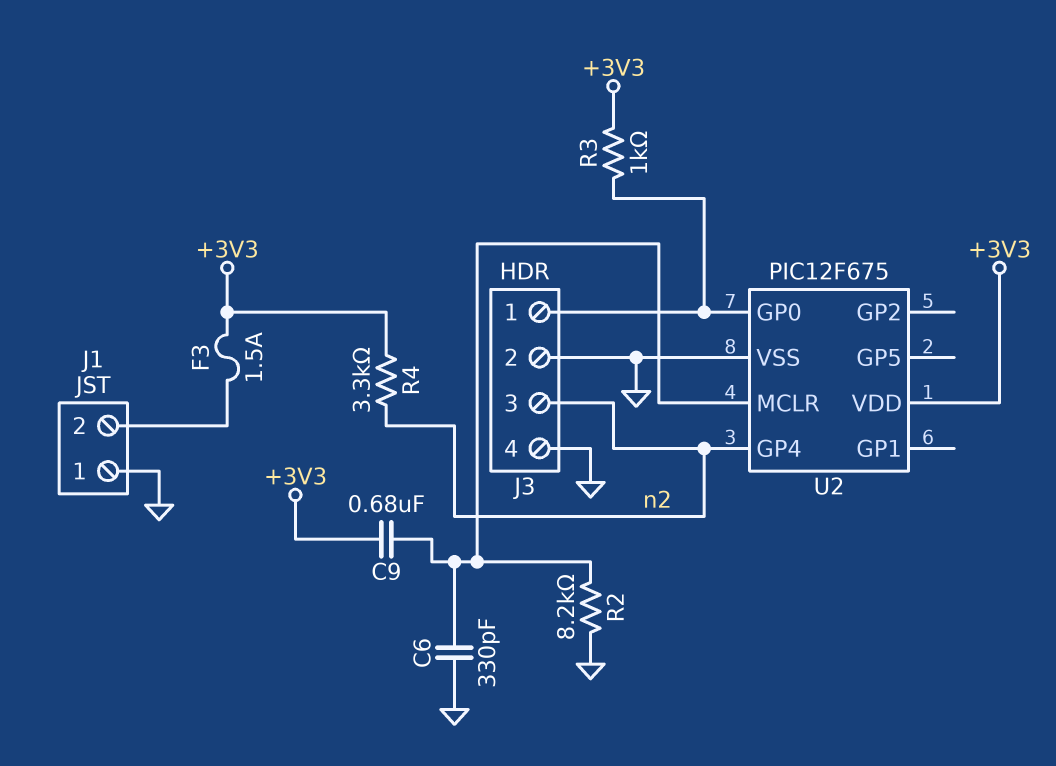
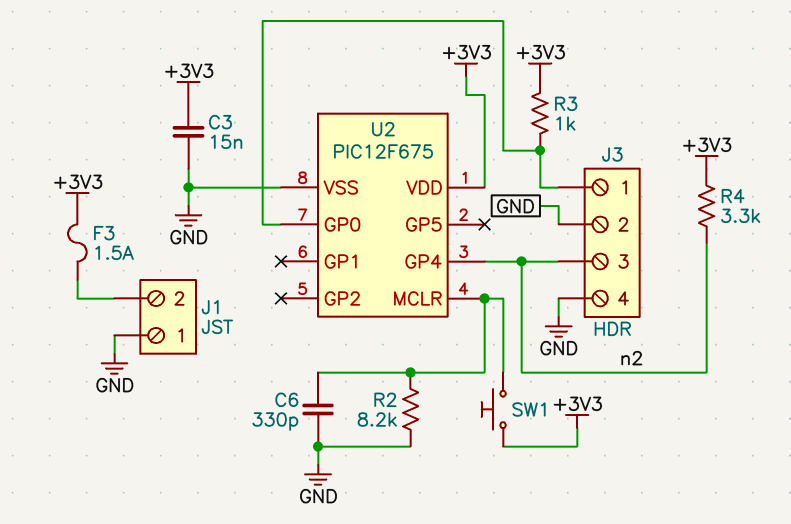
C3: none -> 15nF (+3V3, GND)
C9: 680nF (+3V3, U2/MCLR) -> none
SW1: none -> button (+3V3, U2/MCLR)

